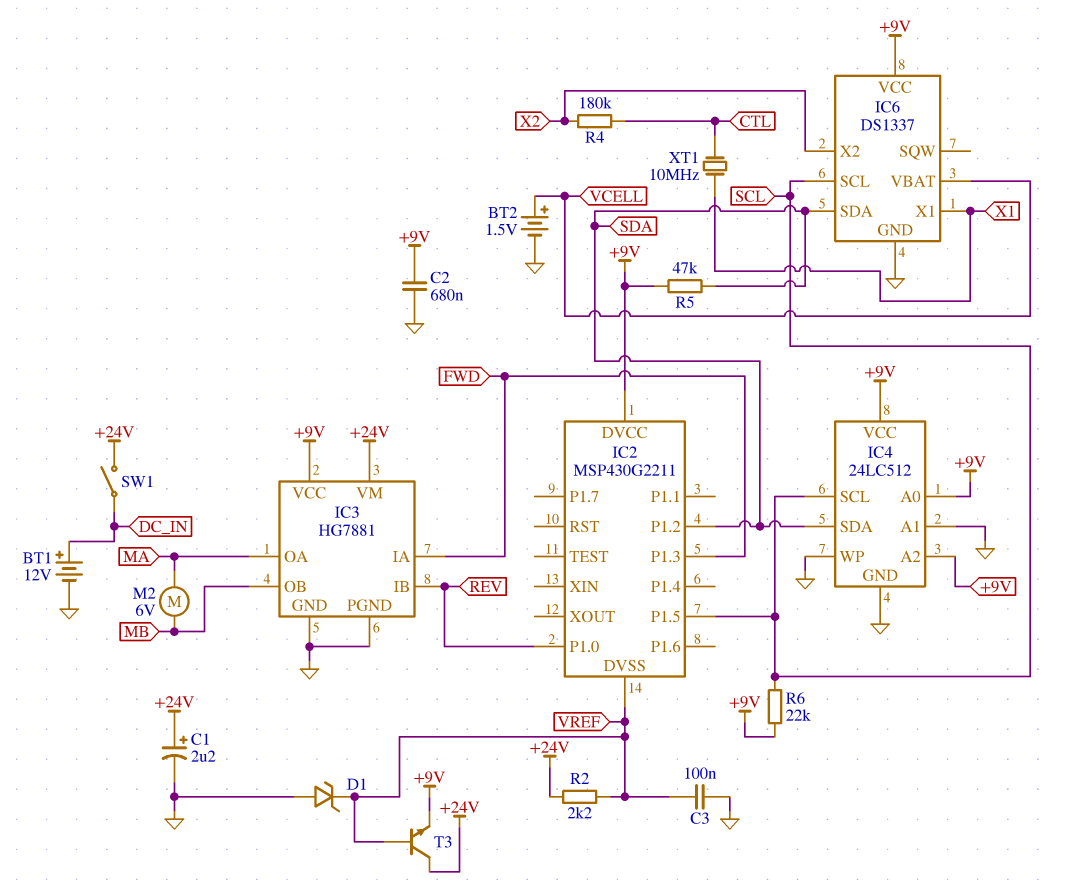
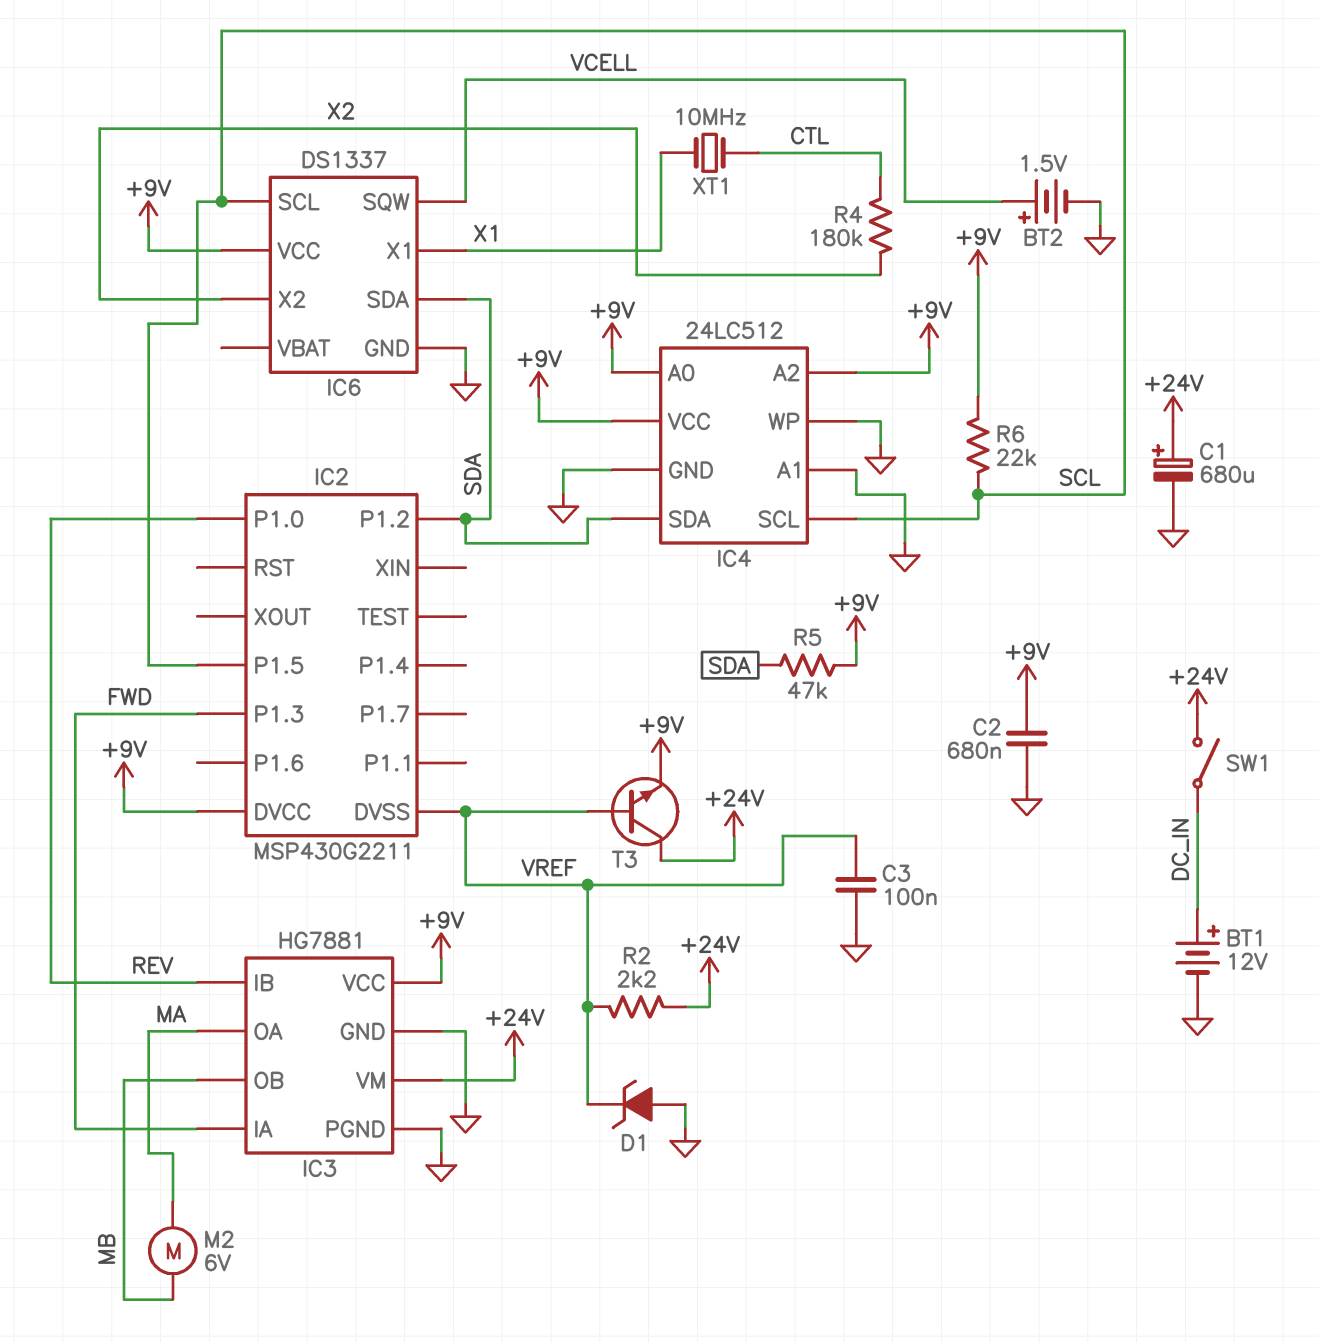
C1: 2.2uF (plus +24V, minus GND) -> 680uF (plus +24V, minus GND)
IC6 pin SQW: none -> VCELL
IC6 pin VBAT: VCELL -> none

